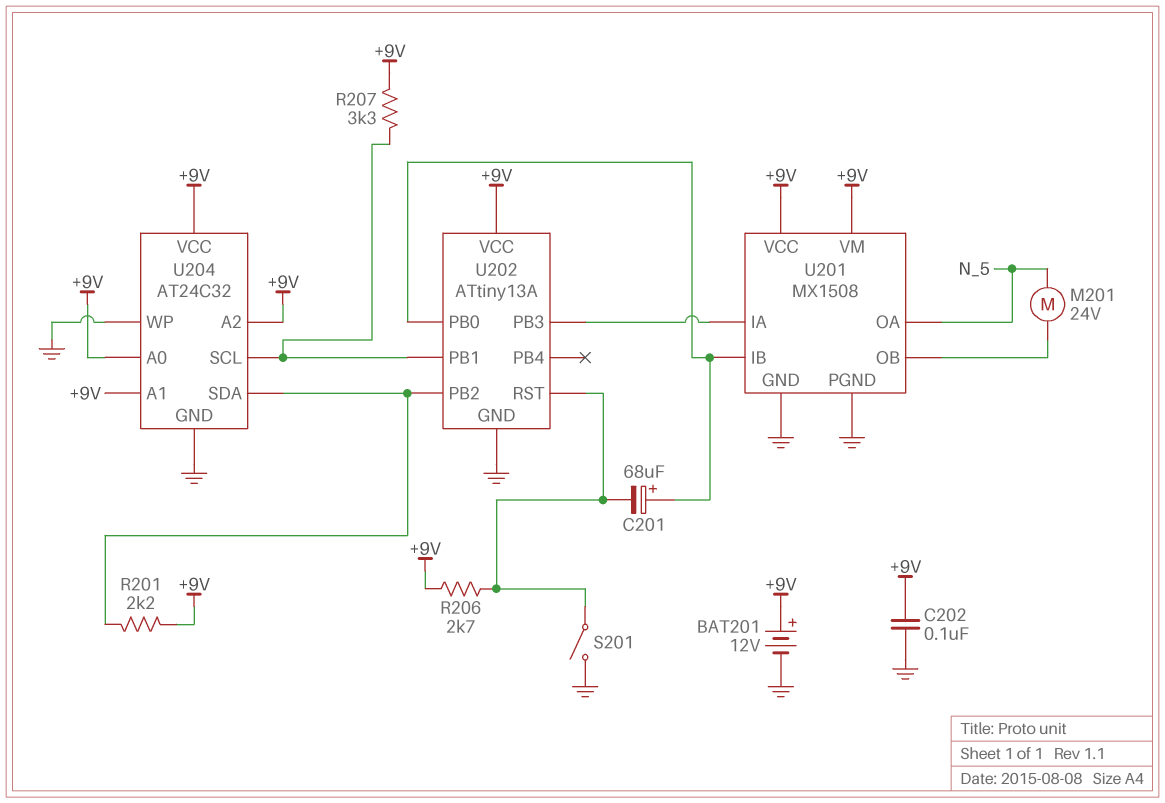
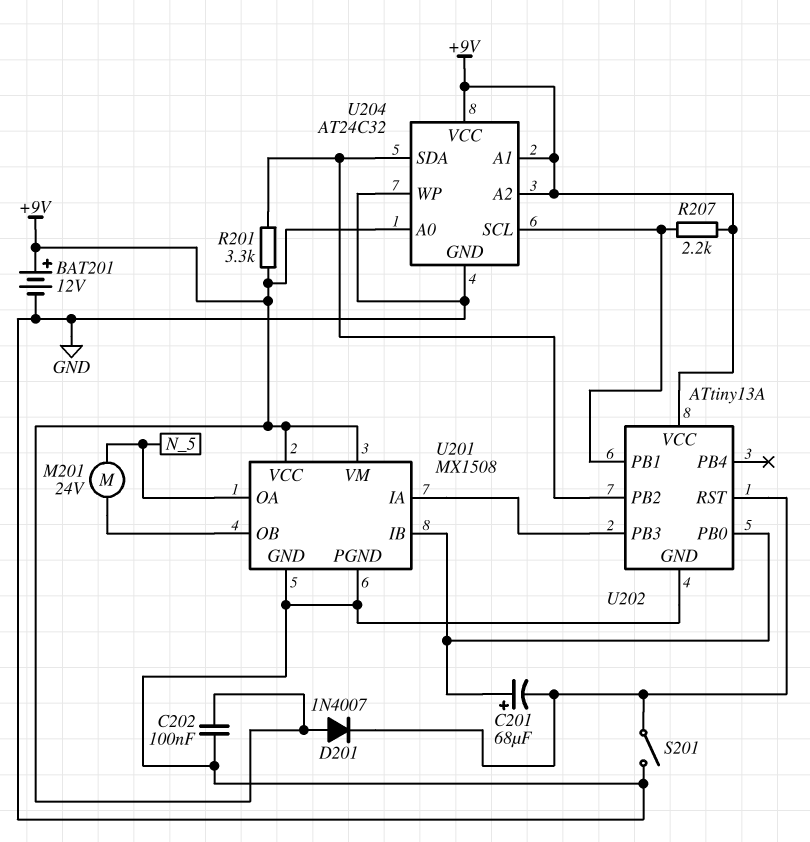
D201: none -> diode 1N4007 (A +9V, K U202/RST)
R201: 2.2k (+9V, U202/PB2) -> 3.3k (+9V, U202/PB2)
R206: 2.7k (+9V, U202/RST) -> none
R207: 3.3k (+9V, U202/PB1) -> 2.2k (+9V, U202/PB1)

